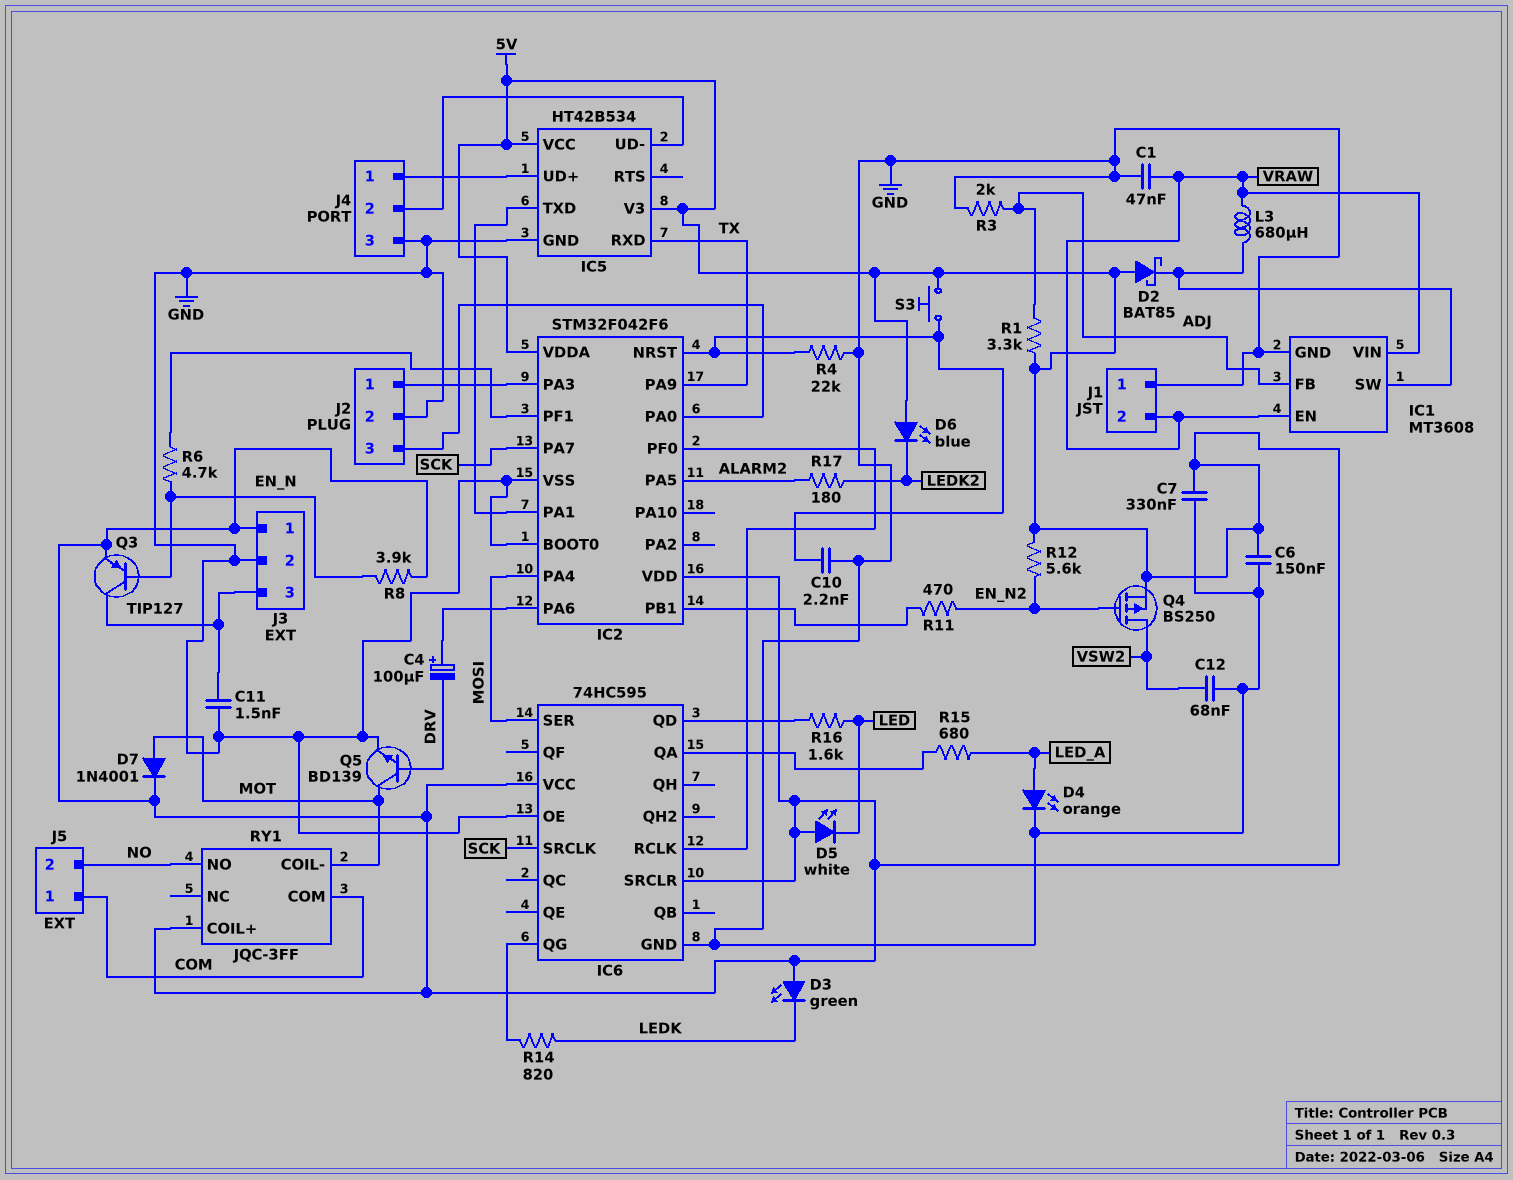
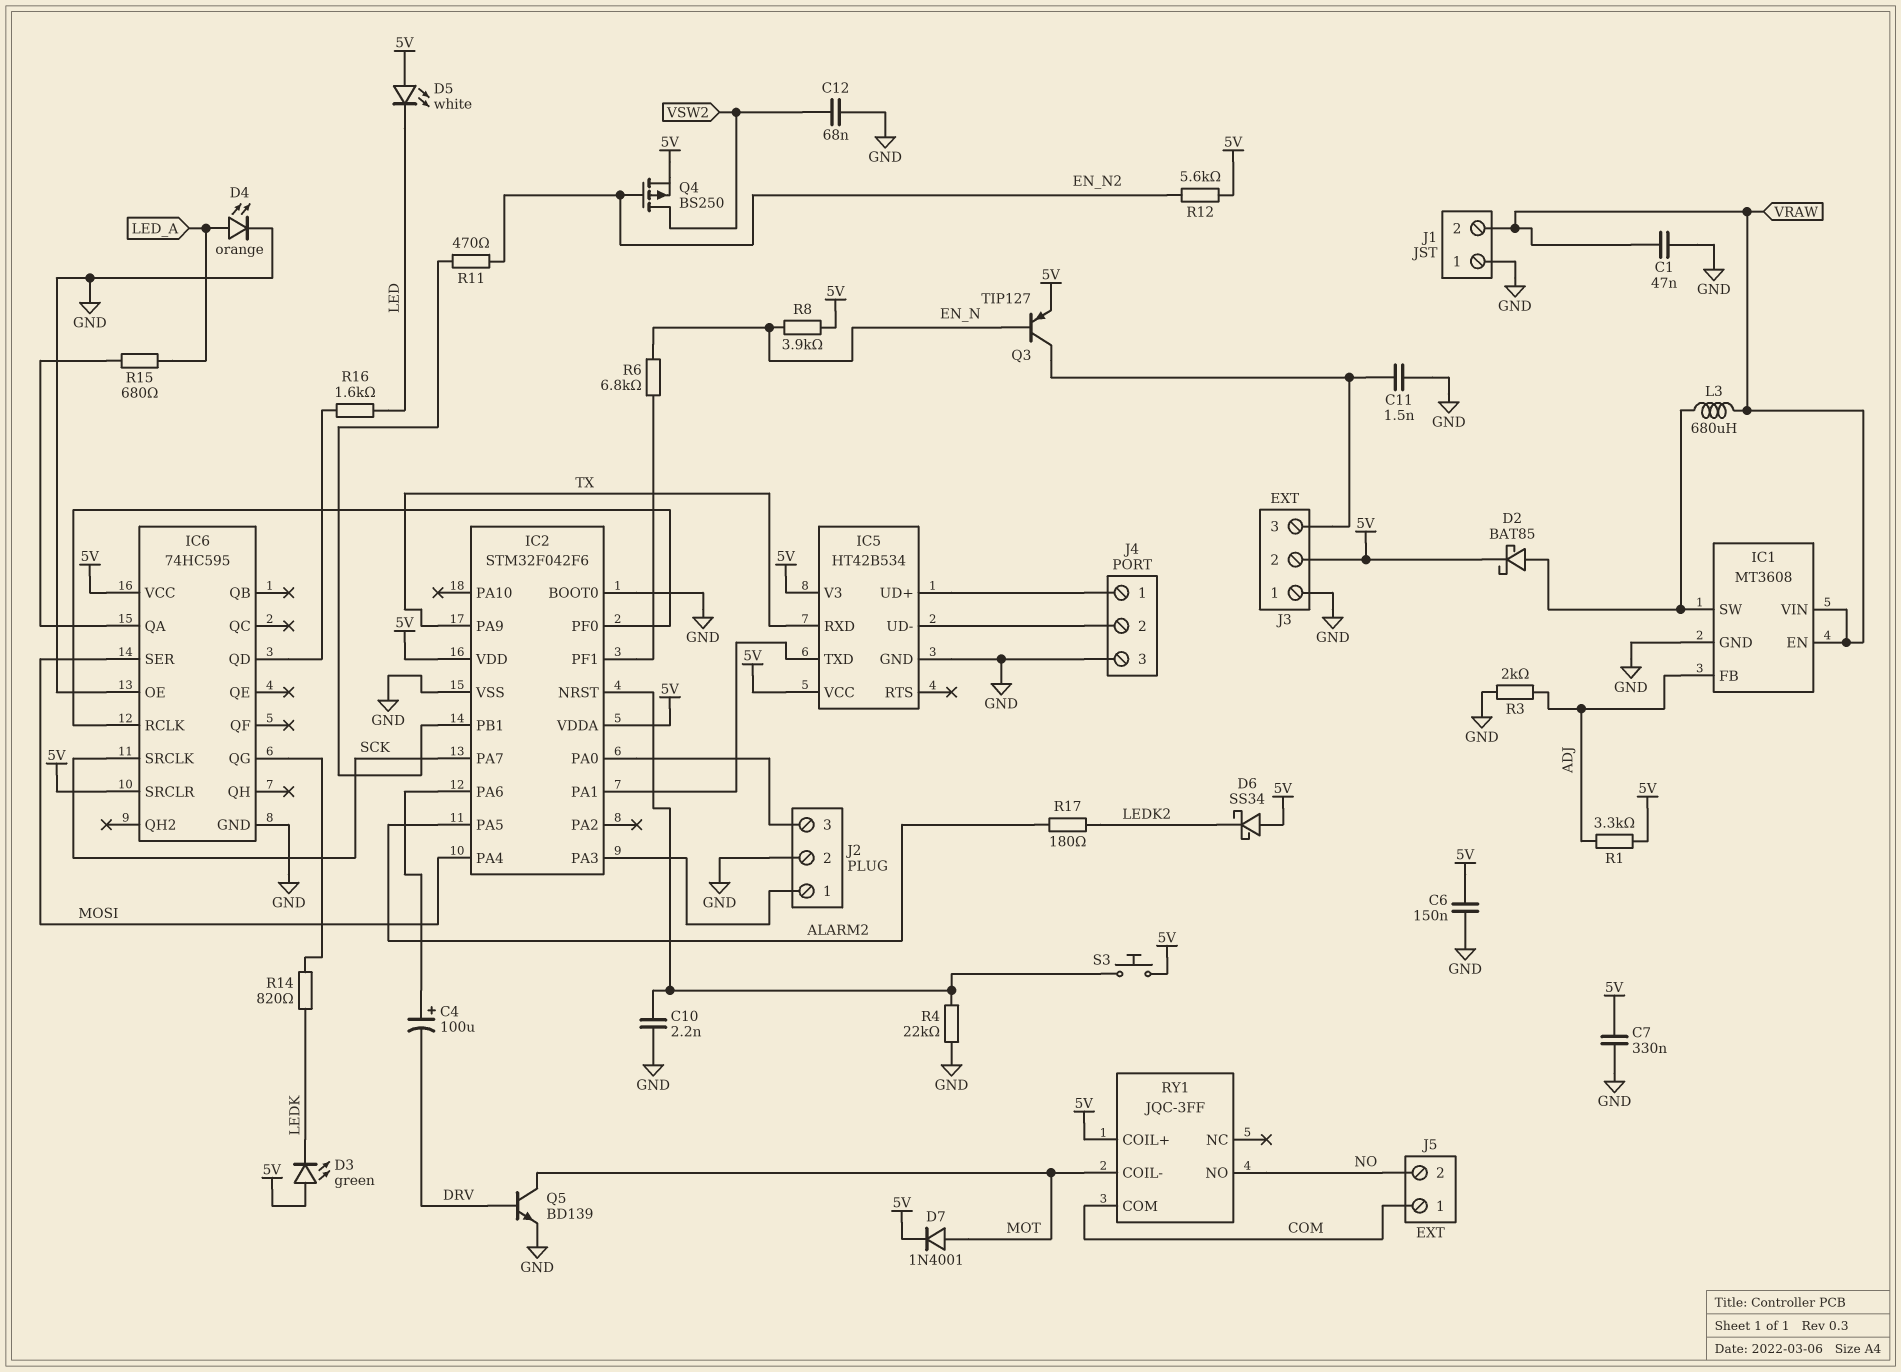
D2: schottky BAT85 (A 5V, K IC1/SW) -> schottky BAT85 (A IC1/SW, K 5V)
D6: LED blue (A 5V, K LEDK2) -> schottky SS34 (A 5V, K LEDK2)
J3 pin 1: 5V -> GND
J3 pin 2: GND -> 5V
R6: 4.7k (EN_N, IC2/PF1) -> 6.8k (EN_N, IC2/PF1)

